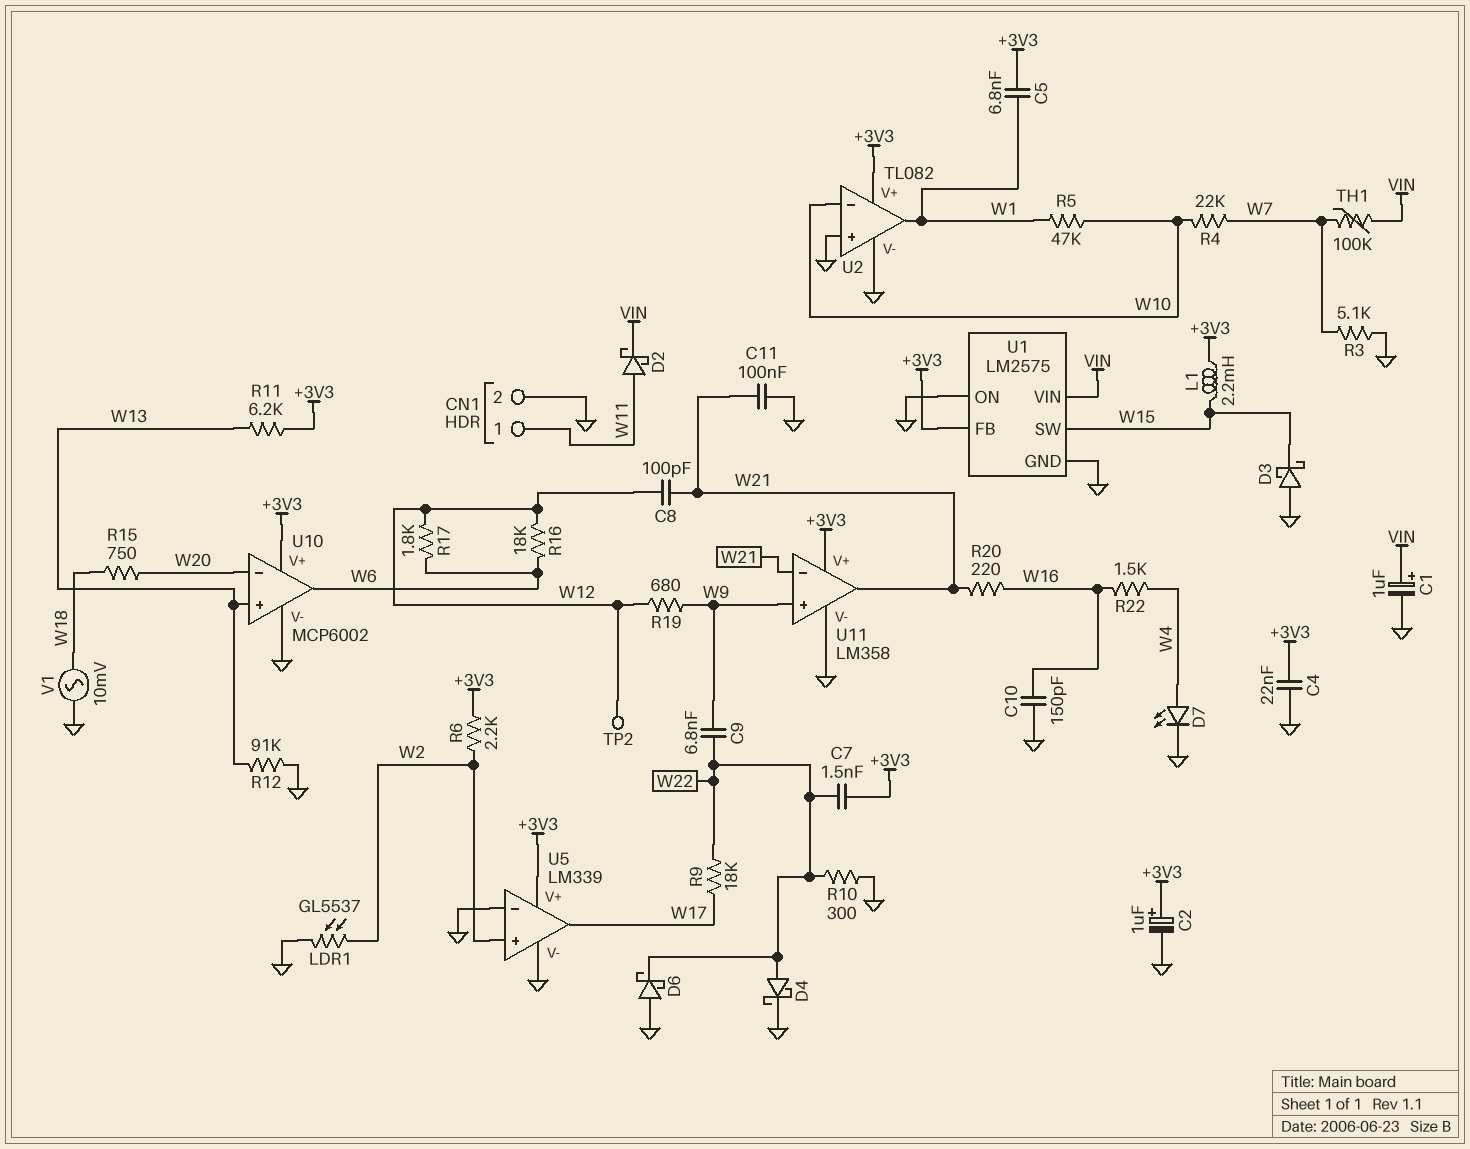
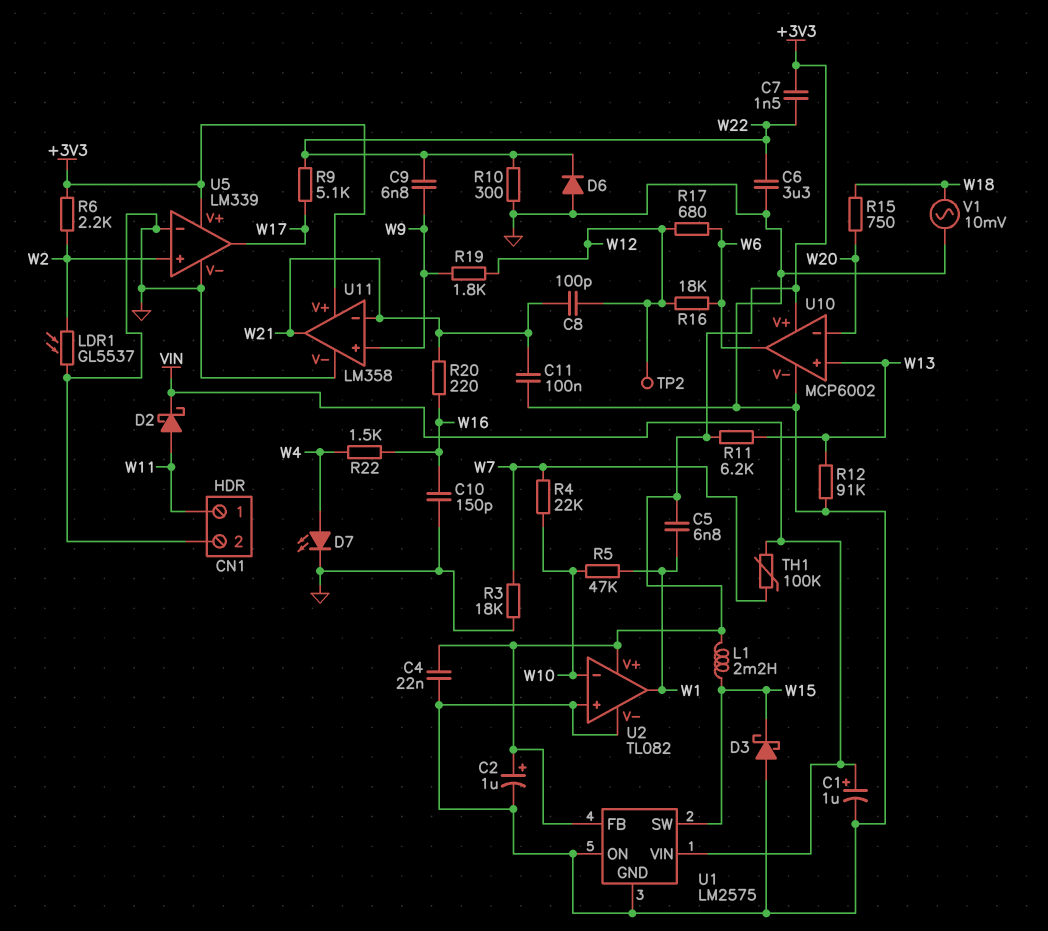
C6: none -> 3.3uF (GND, W22)
D4: schottky (A W22, K GND) -> none
D6: schottky (A GND, K W22) -> diode (A GND, K W22)
R3: 5.1k (GND, W7) -> 18k (GND, W7)
R9: 18k (W17, W22) -> 5.1k (W17, W22)
R17: 1.8k (W6, W12) -> 680 (W6, W12)
R19: 680 (W9, W12) -> 1.8k (W9, W12)

